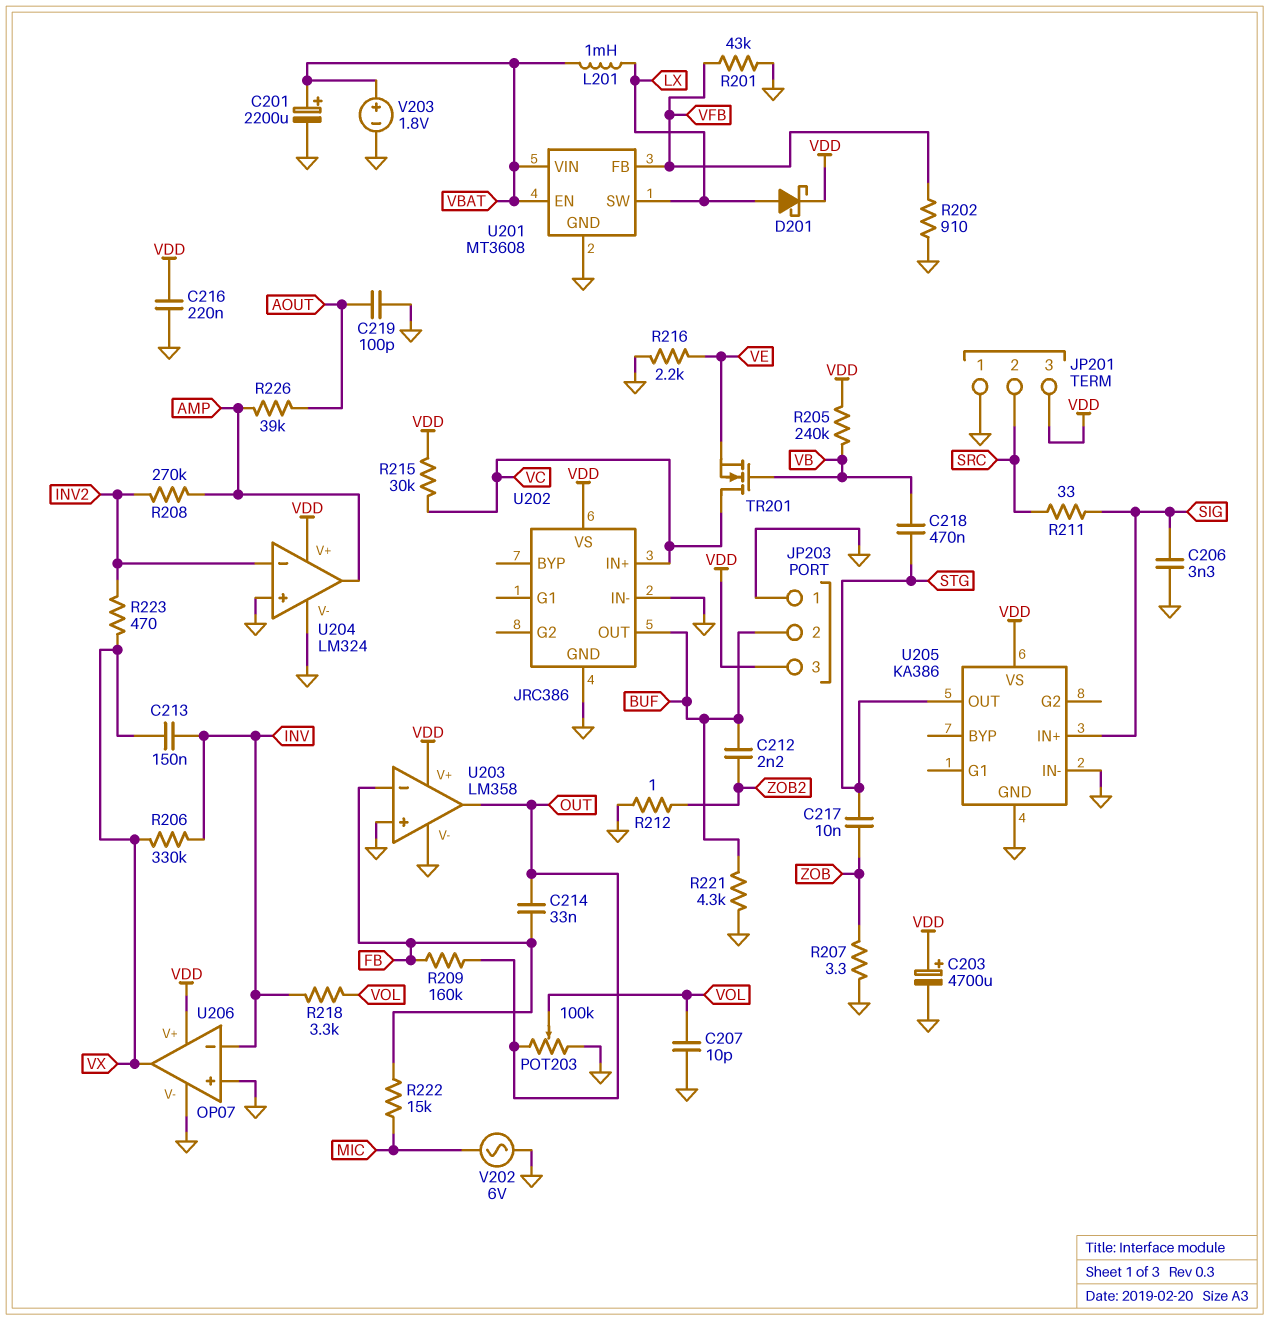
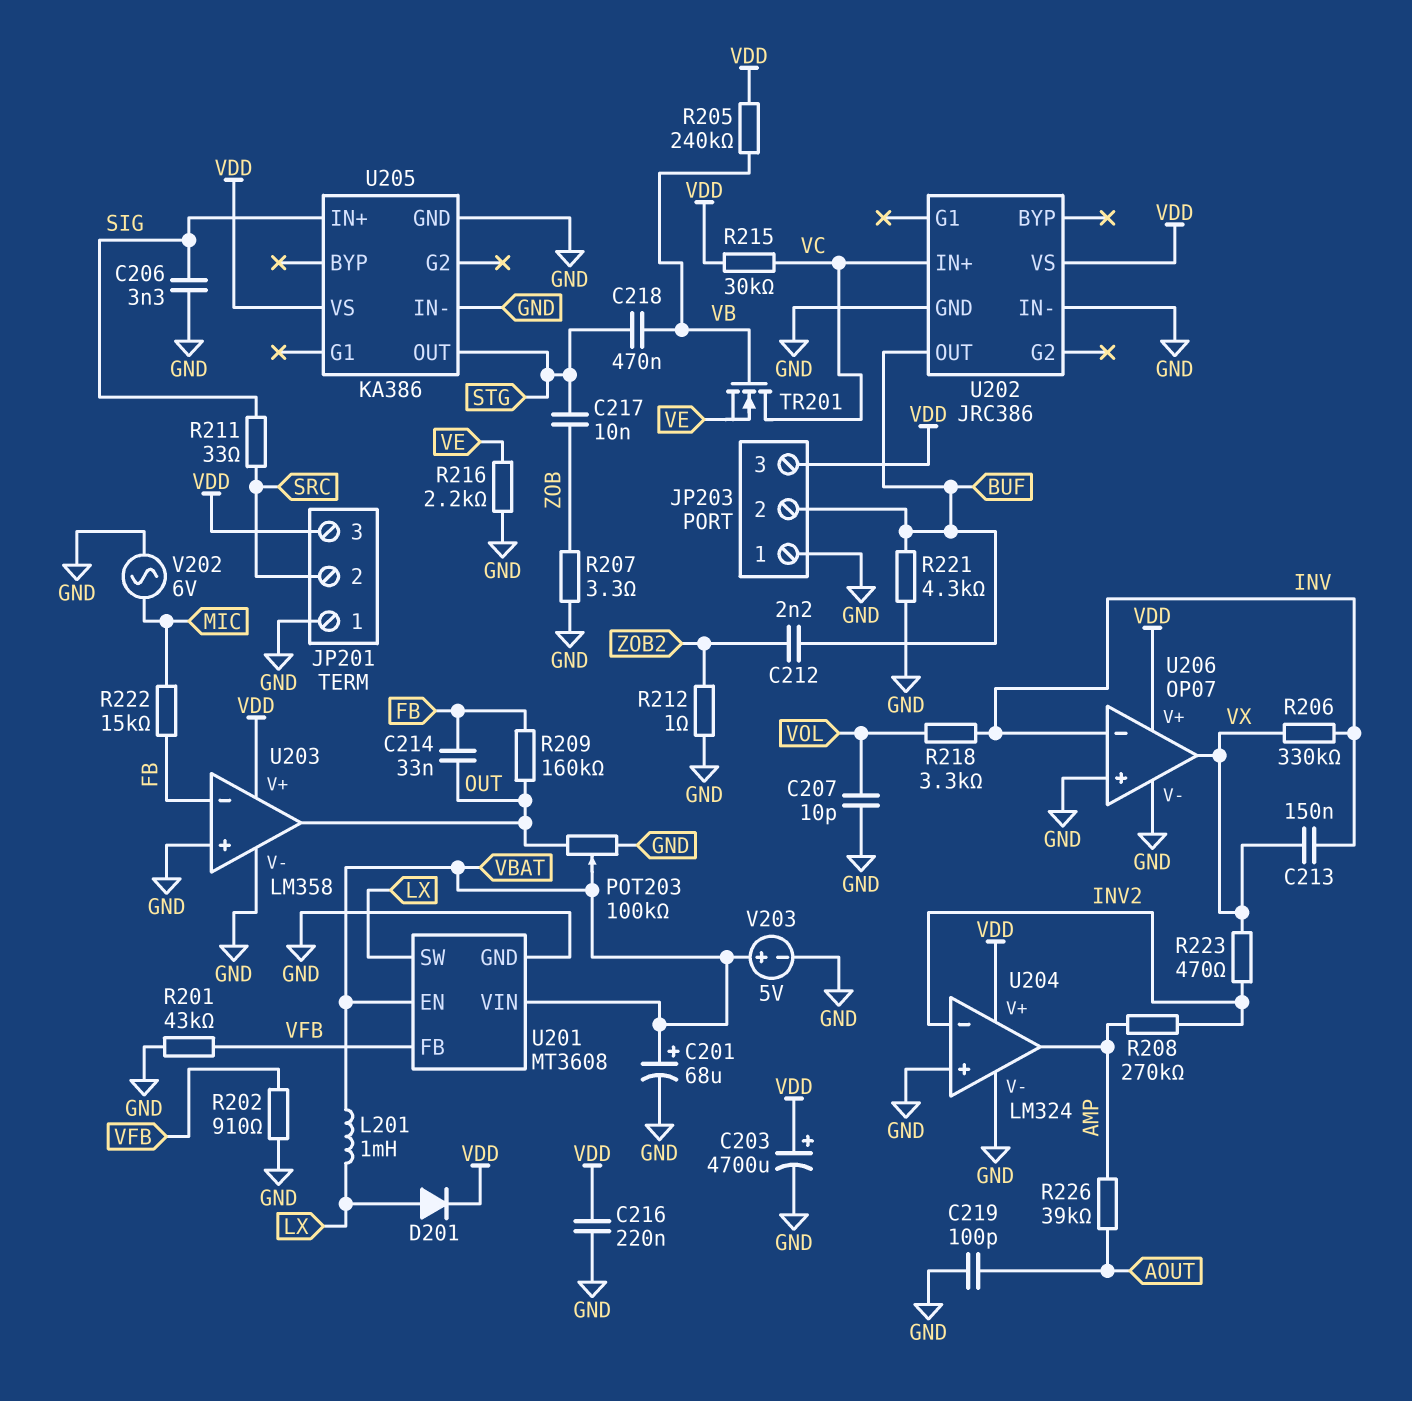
C201: 2200uF (plus VBAT, minus GND) -> 68uF (plus VBAT, minus GND)
D201: schottky (A LX, K VDD) -> diode (A LX, K VDD)
POT203: 100k (GND, OUT, wiper VOL) -> 100k (GND, OUT, wiper VBAT)
V203: 1.8V (plus VBAT, minus GND) -> 5V (plus VBAT, minus GND)

